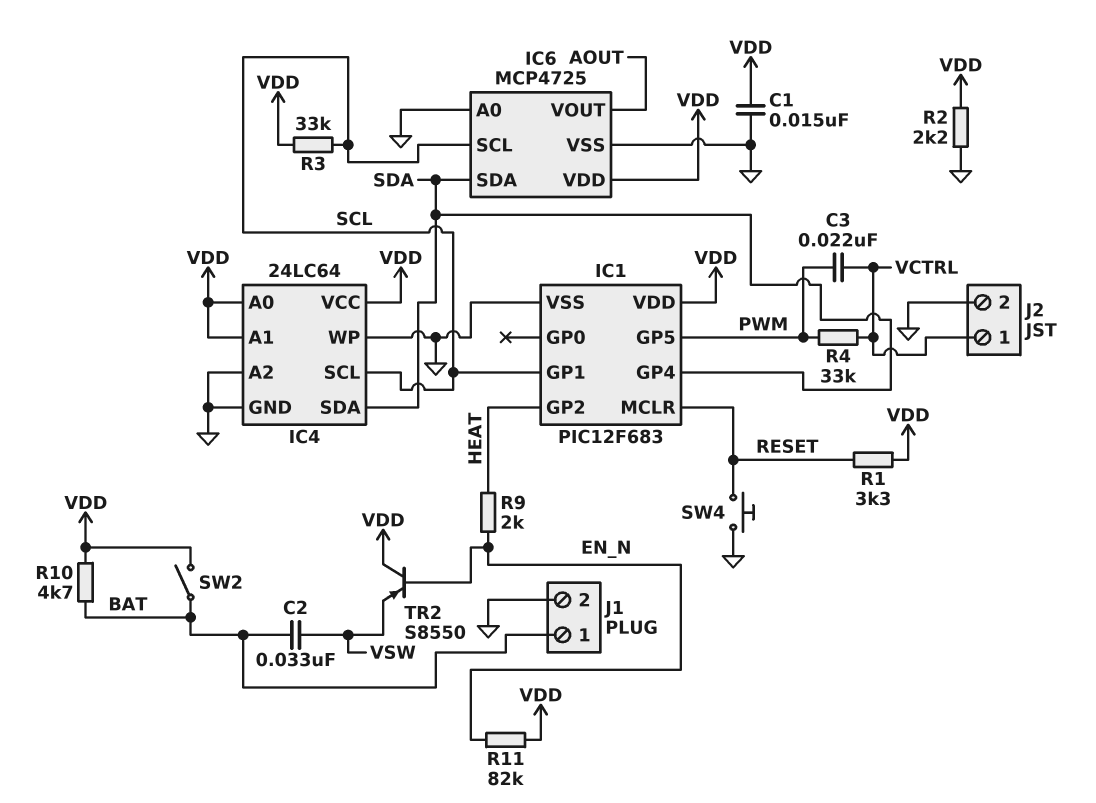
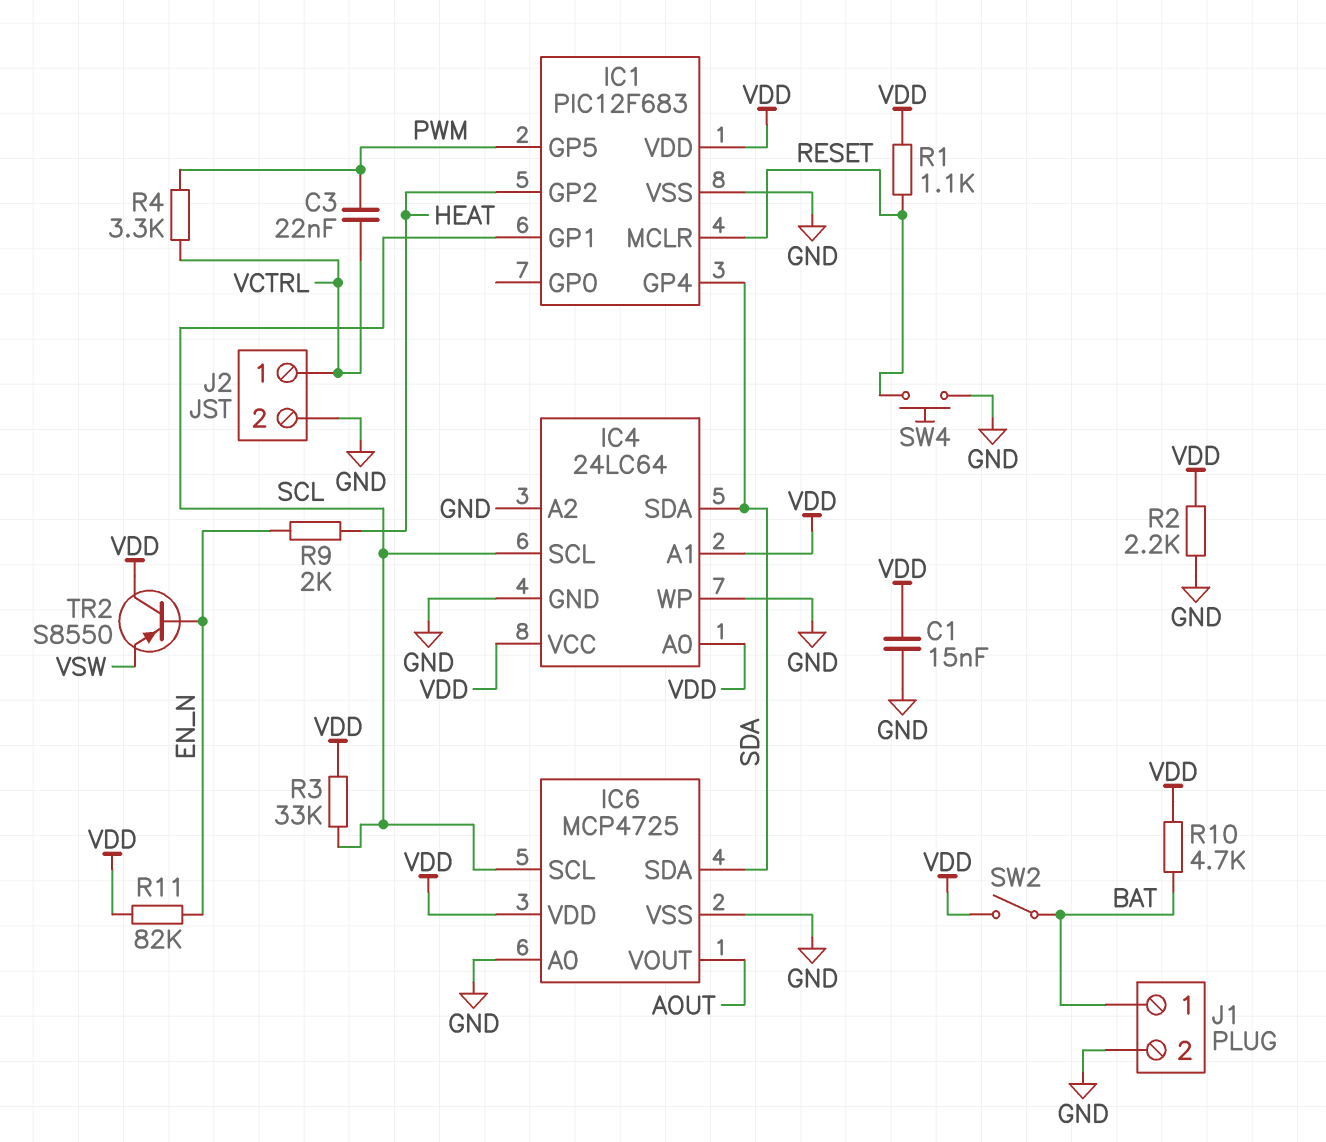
C2: 33nF (BAT, VSW) -> none
R1: 3.3k (RESET, VDD) -> 1.1k (RESET, VDD)
R4: 33k (PWM, VCTRL) -> 3.3k (PWM, VCTRL)

